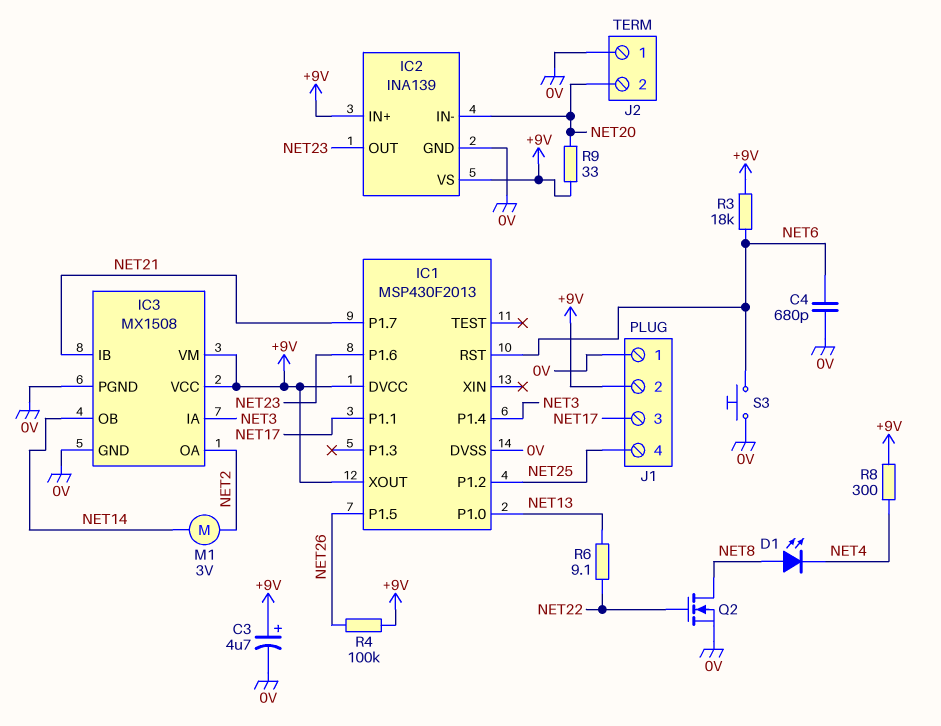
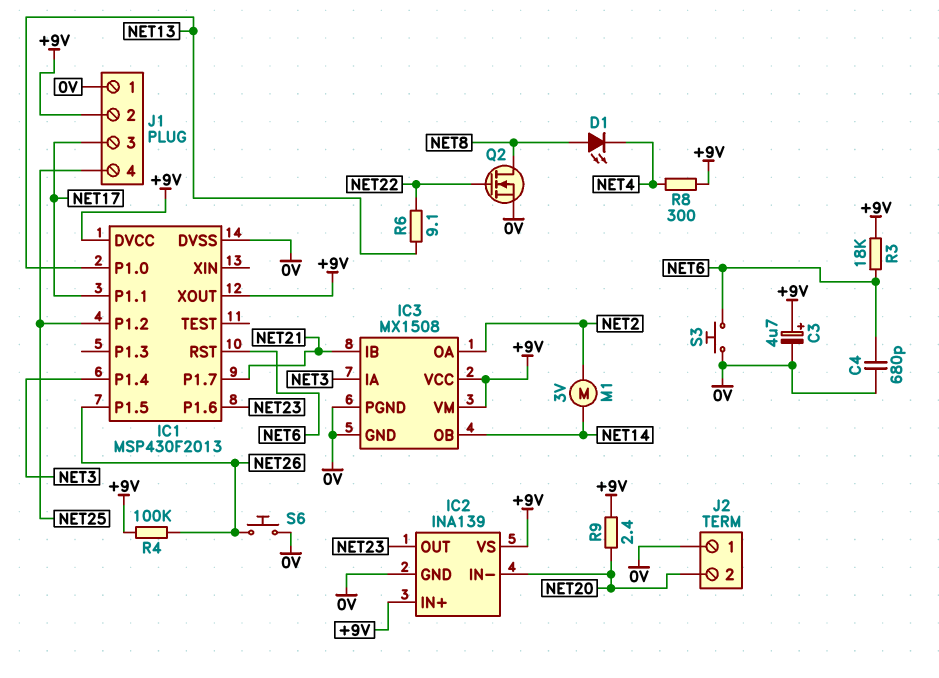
R9: 33 (+9V, NET20) -> 2.4 (+9V, NET20)
S6: none -> button (0V, NET26)

